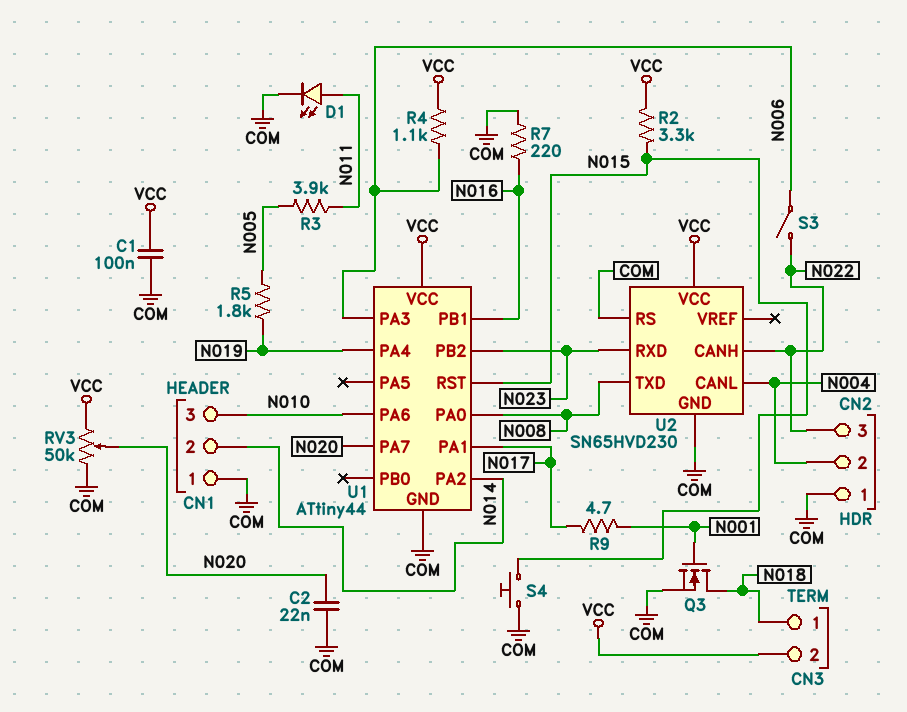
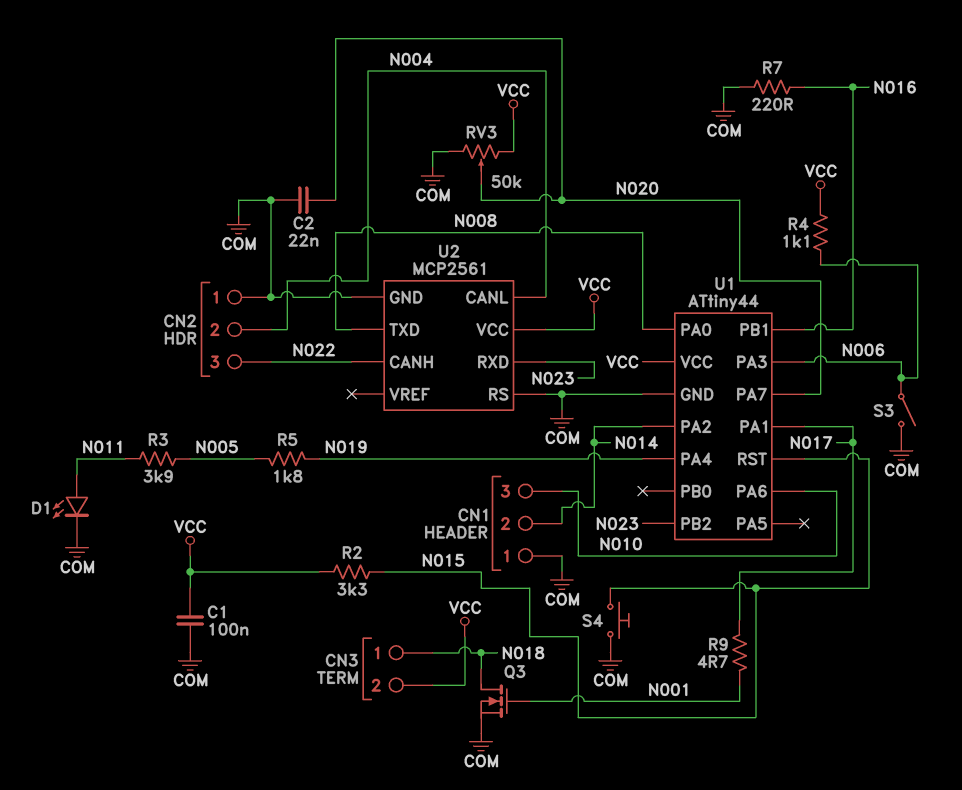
S3: switch (N006, N022) -> switch (COM, N006)
U2: SN65HVD230 -> MCP2561

